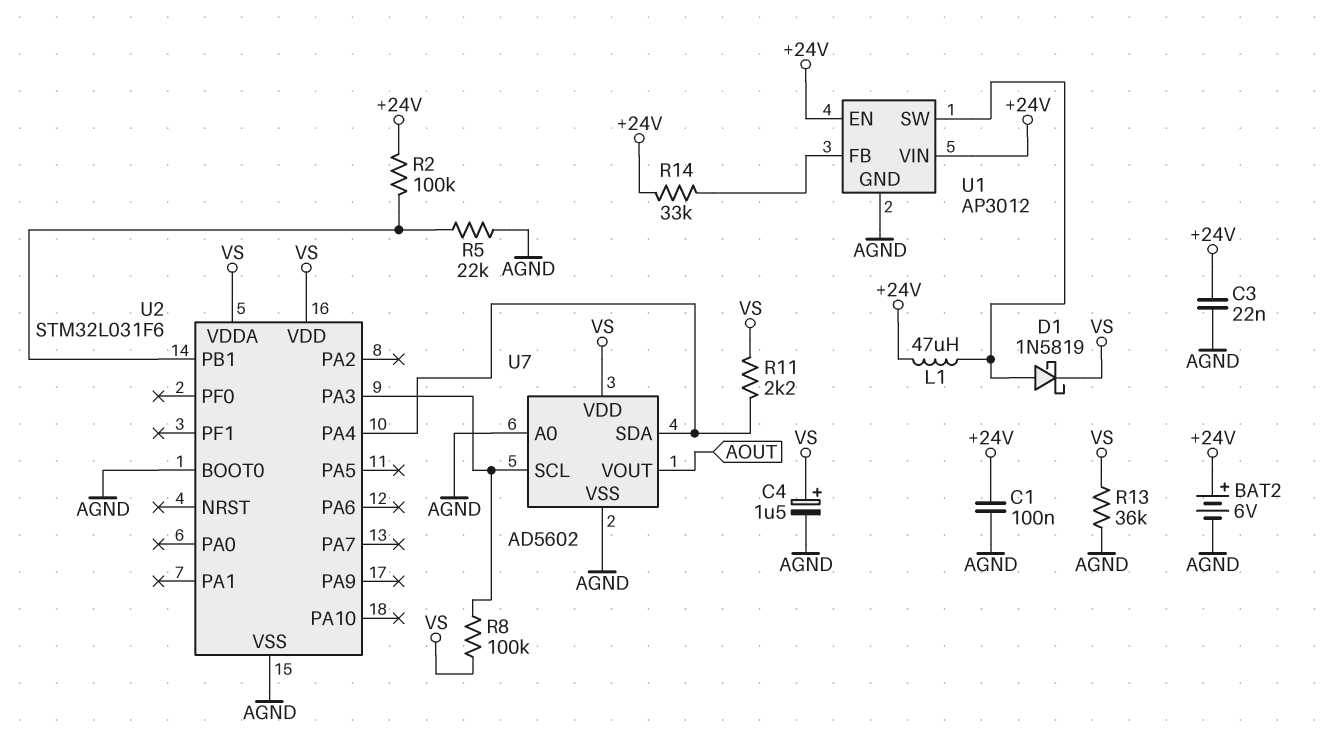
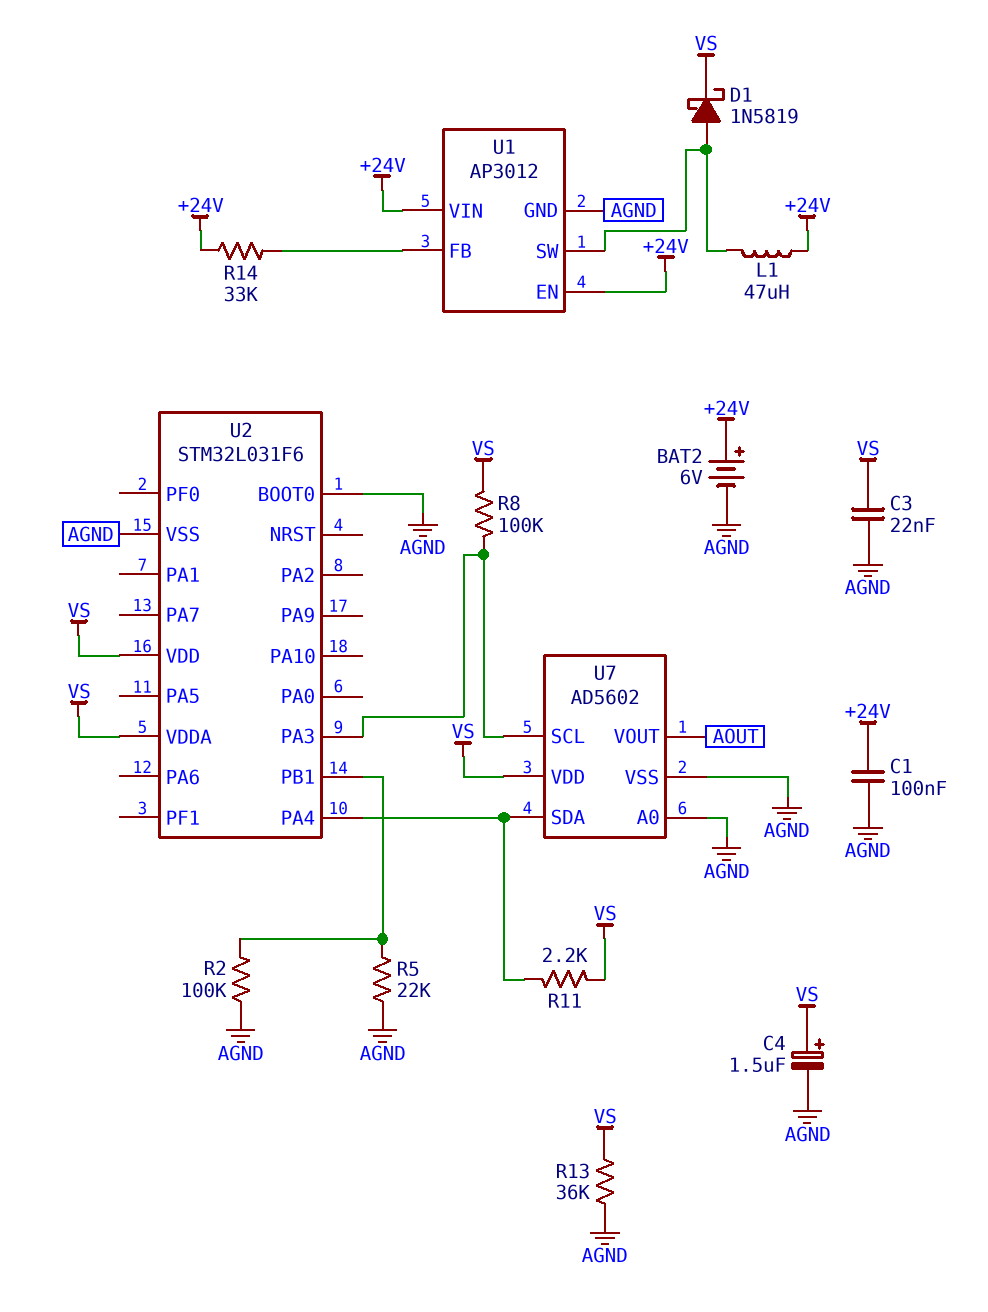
C3: 22nF (+24V, AGND) -> 22nF (AGND, VS)
R2: 100k (+24V, U2/PB1) -> 100k (AGND, U2/PB1)

